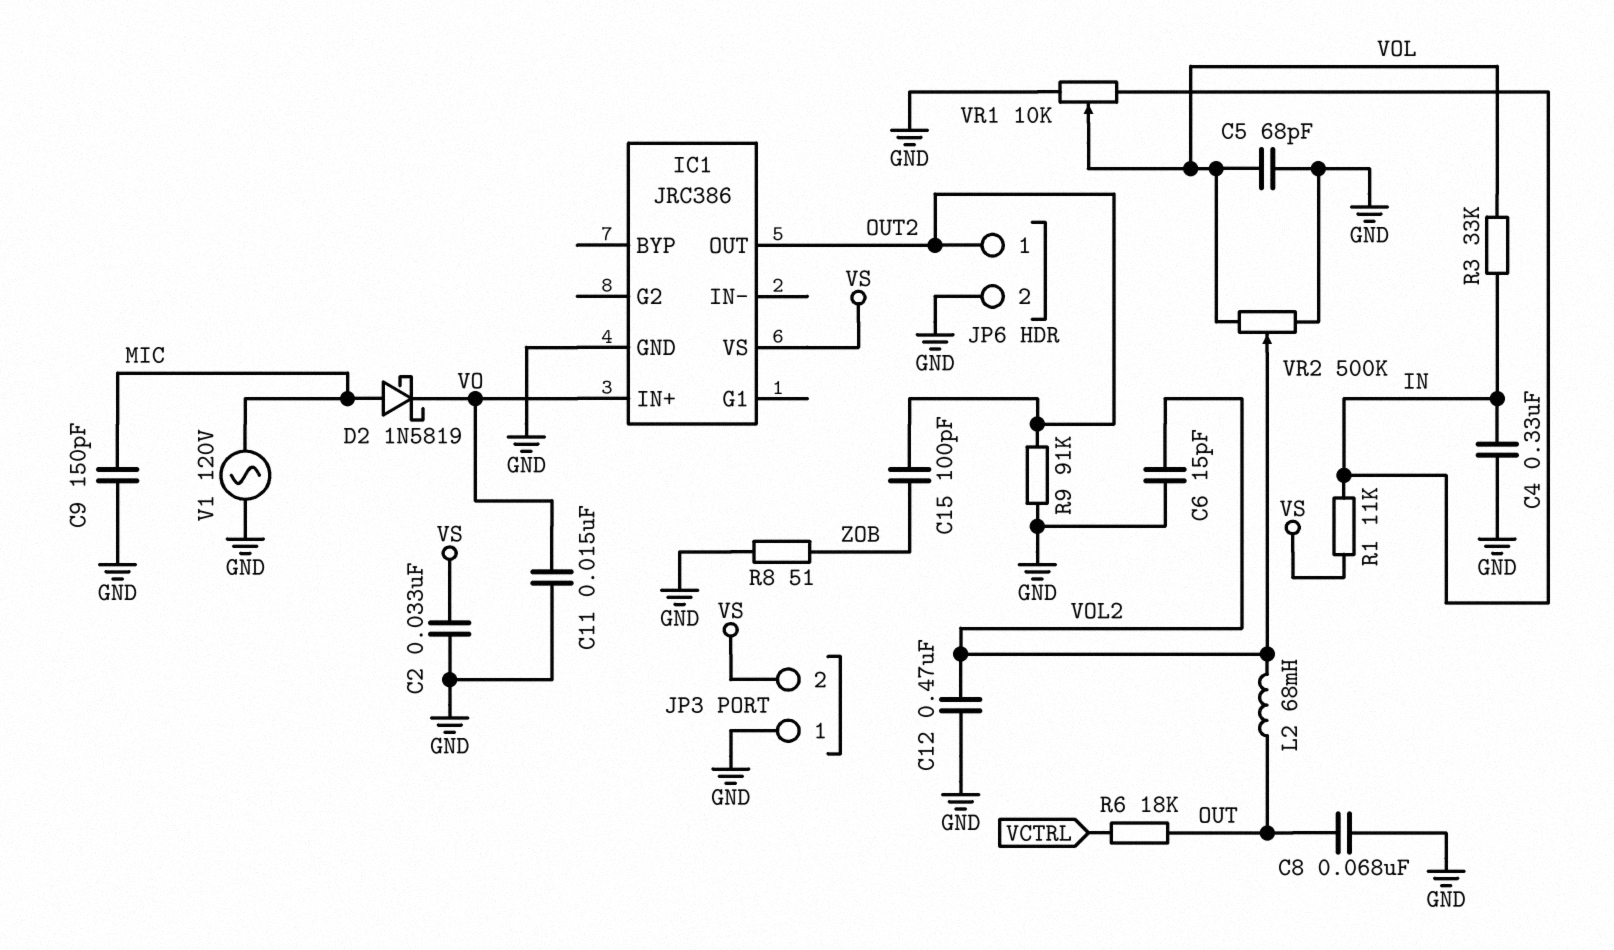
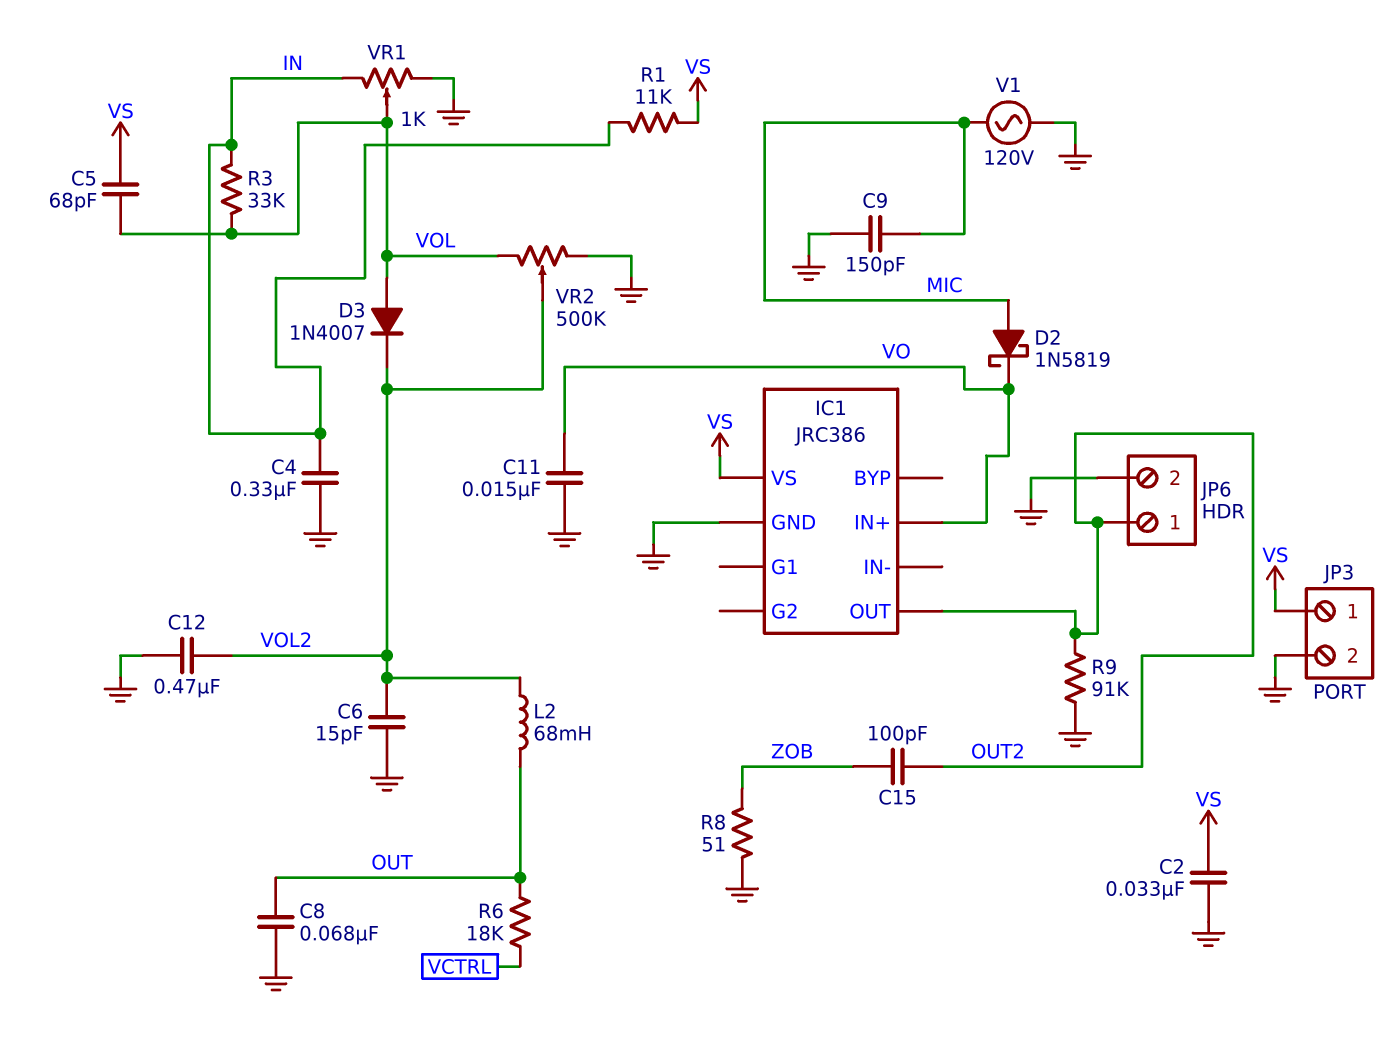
C5: 68pF (GND, VOL) -> 68pF (VOL, VS)
D3: none -> diode 1N4007 (A VOL, K VOL2)
JP3 pin 1: GND -> VS
JP3 pin 2: VS -> GND
VR1: 10k (GND, IN, wiper VOL) -> 1k (GND, IN, wiper VOL)

